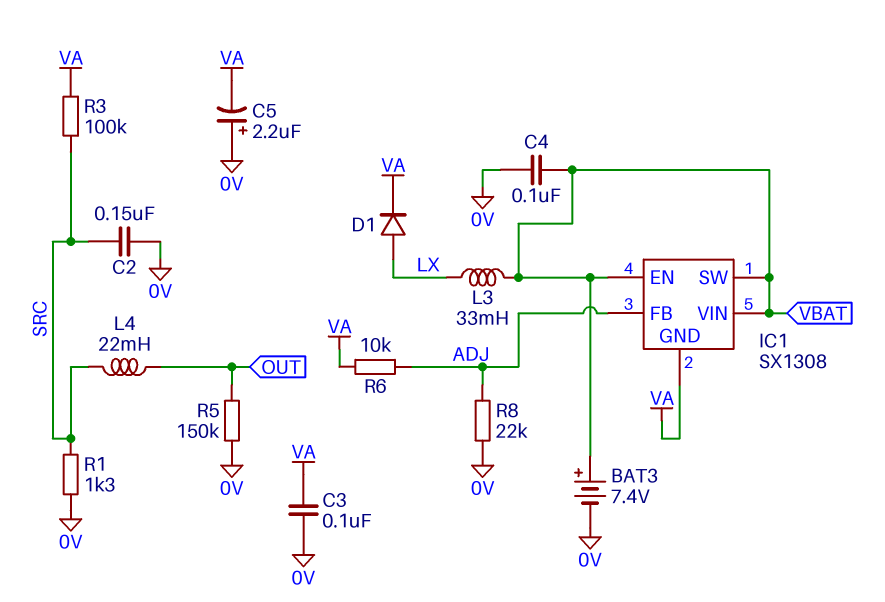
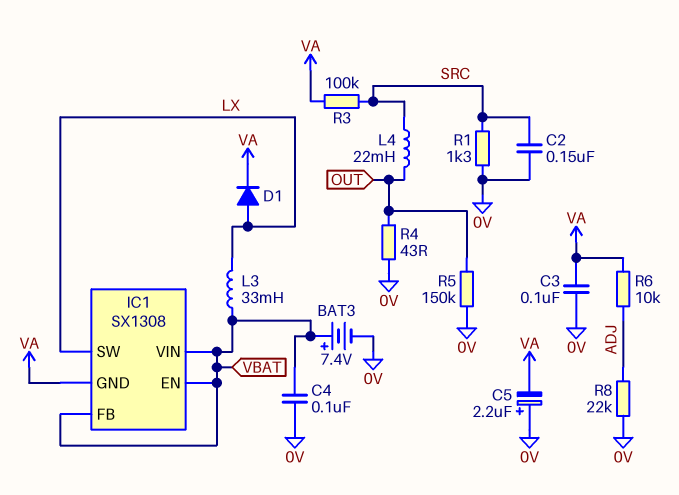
IC1 pin FB: ADJ -> VBAT
IC1 pin SW: VBAT -> LX
R4: none -> 43 (0V, OUT)

